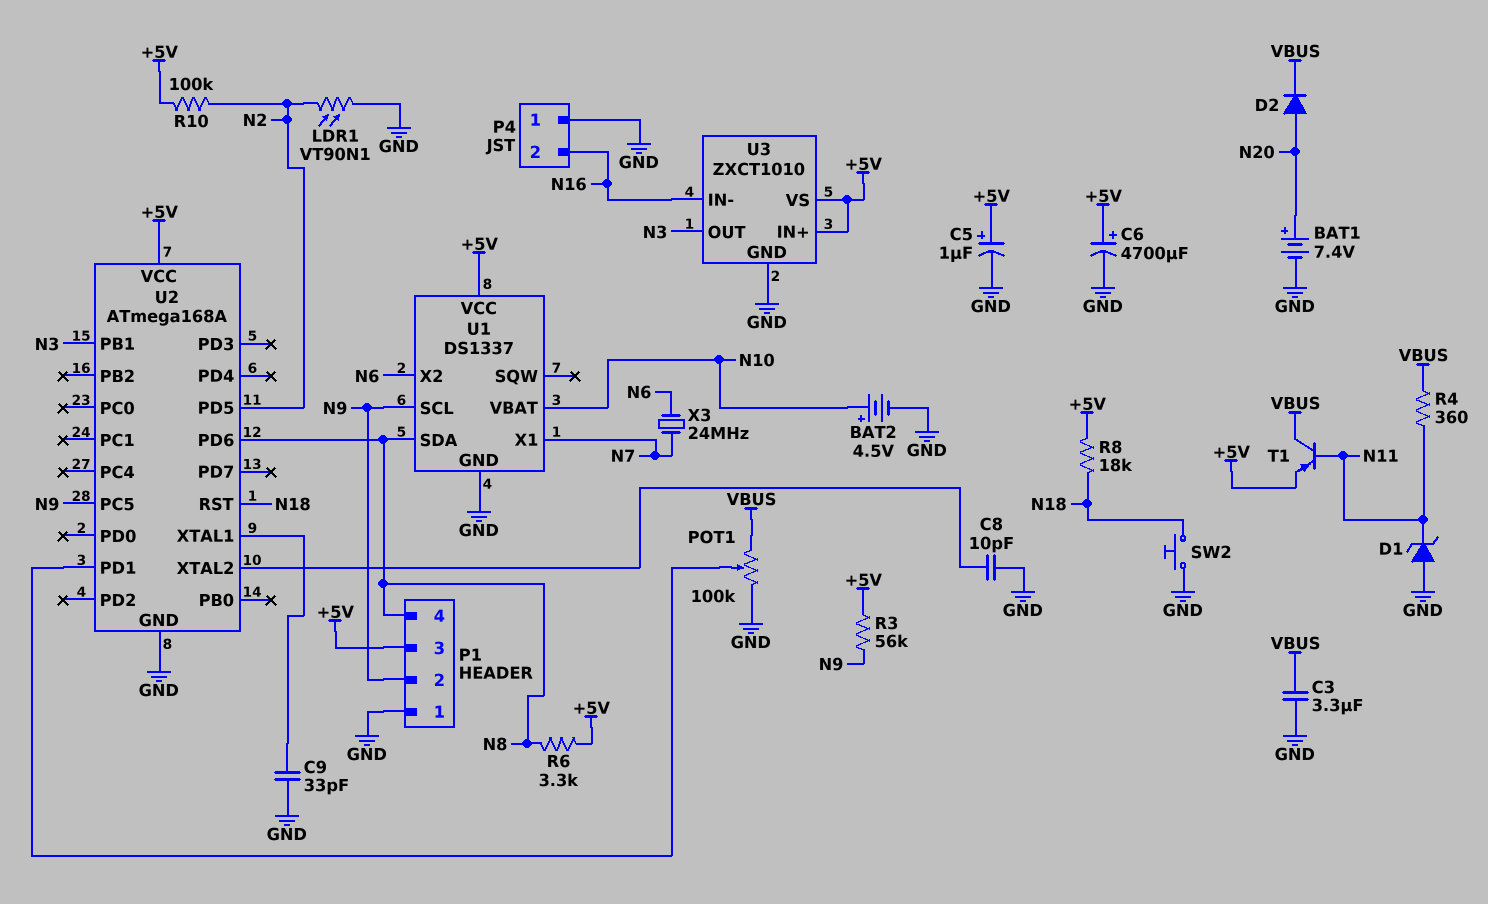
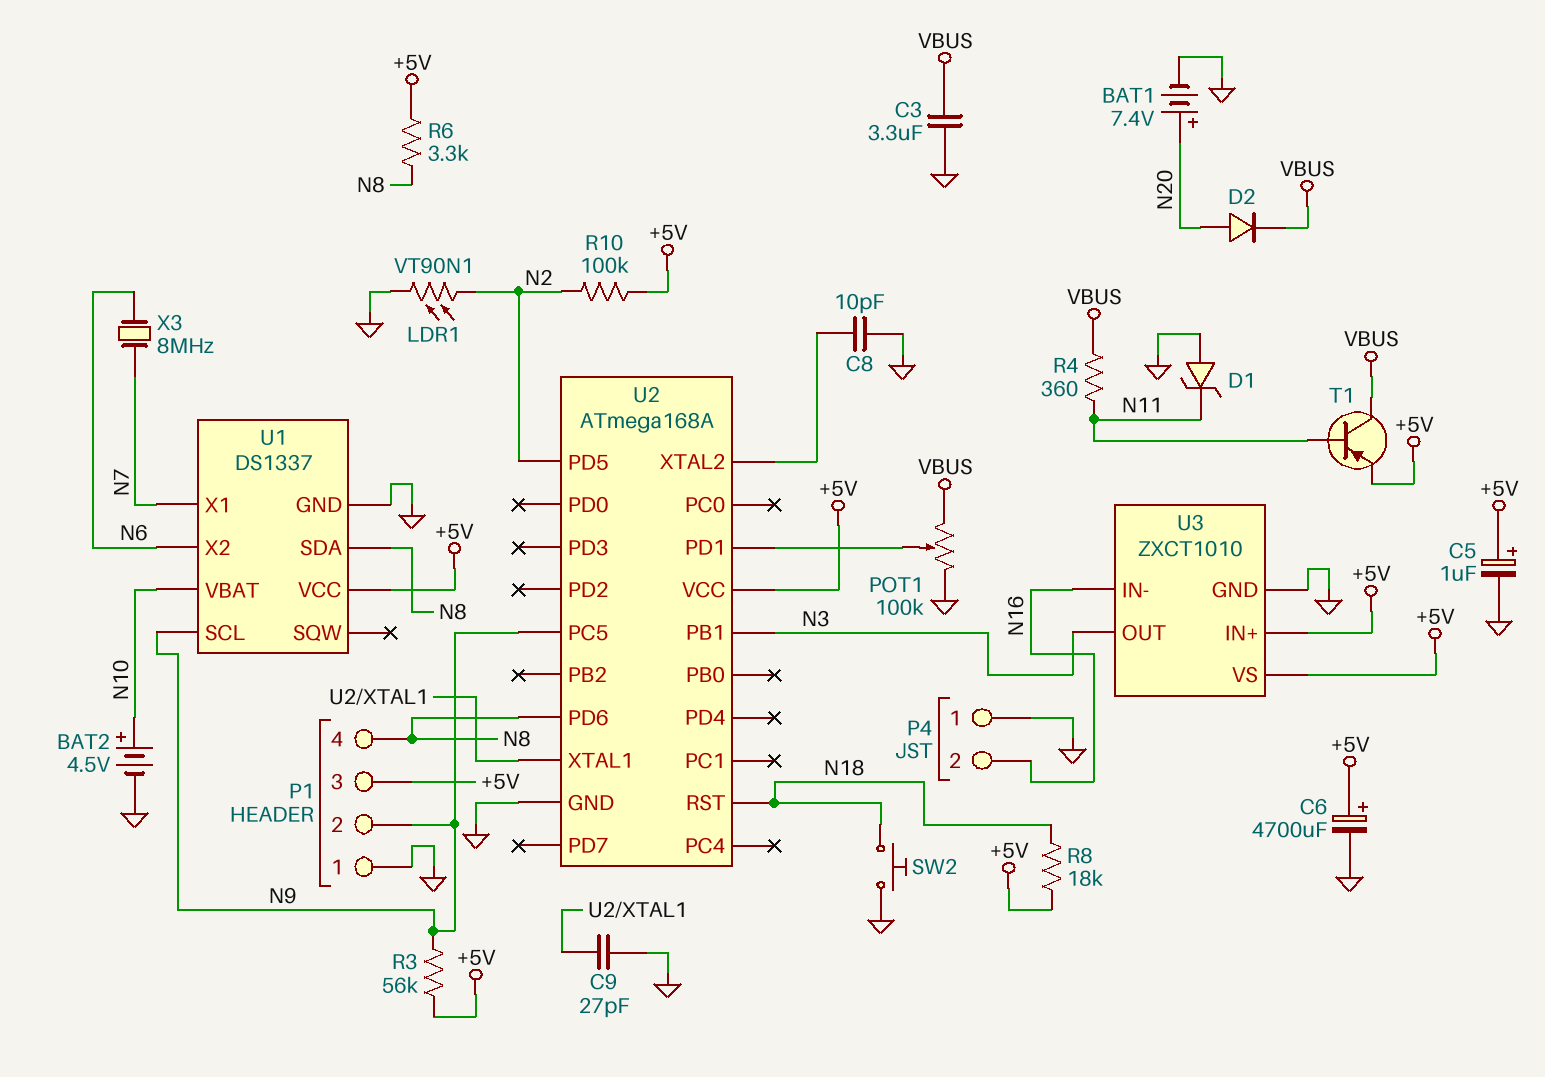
C9: 33pF (GND, U2/XTAL1) -> 27pF (GND, U2/XTAL1)
X3: 24MHz (N6, N7) -> 8MHz (N6, N7)

